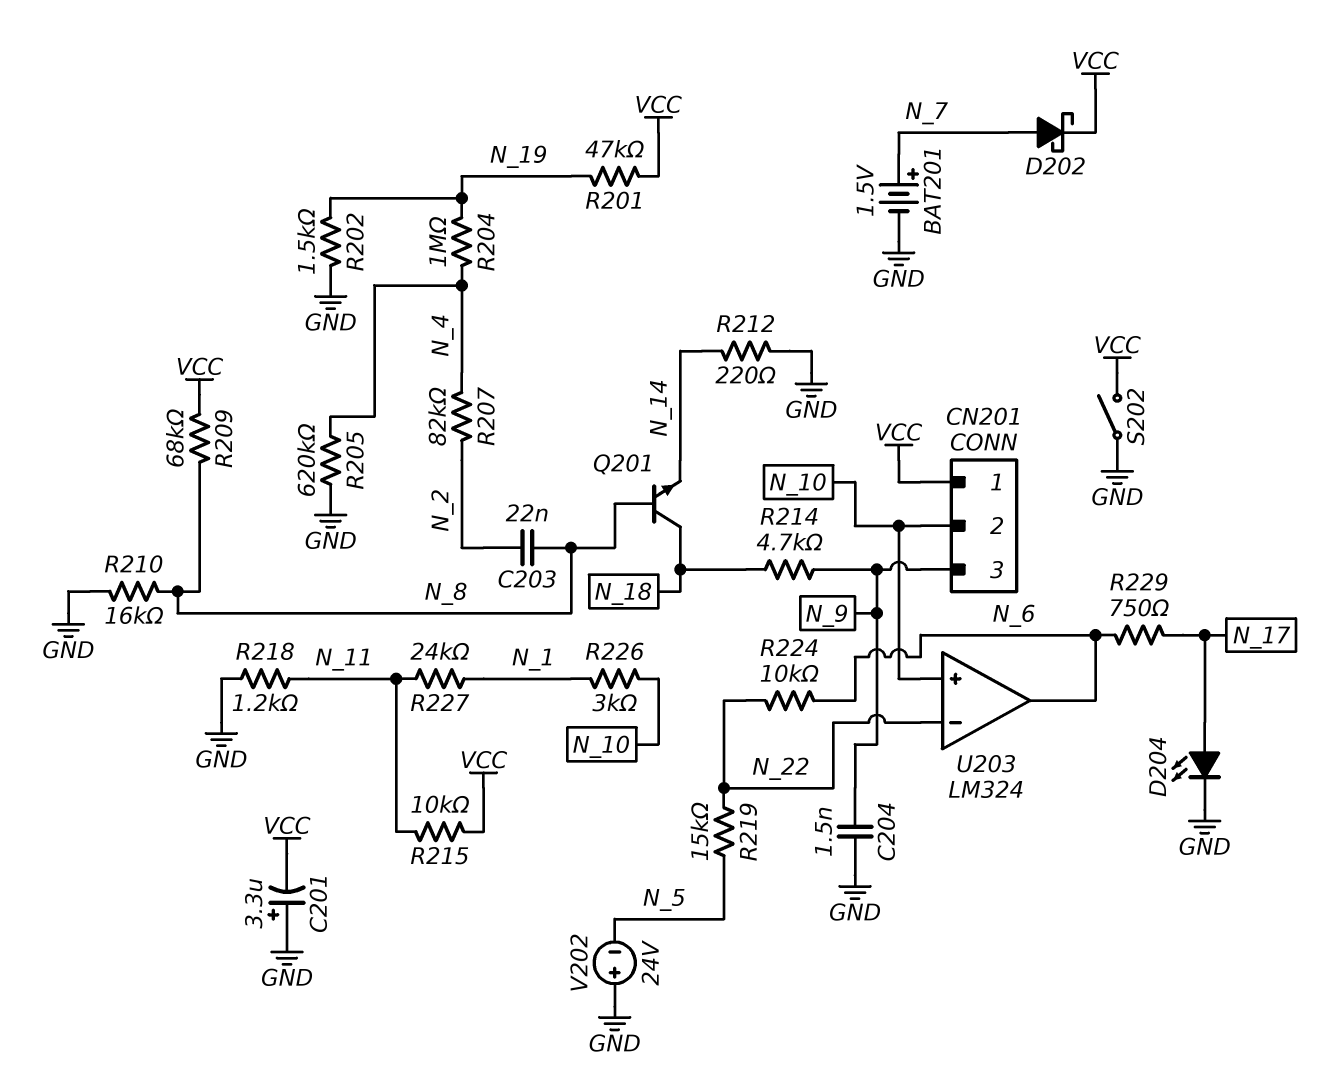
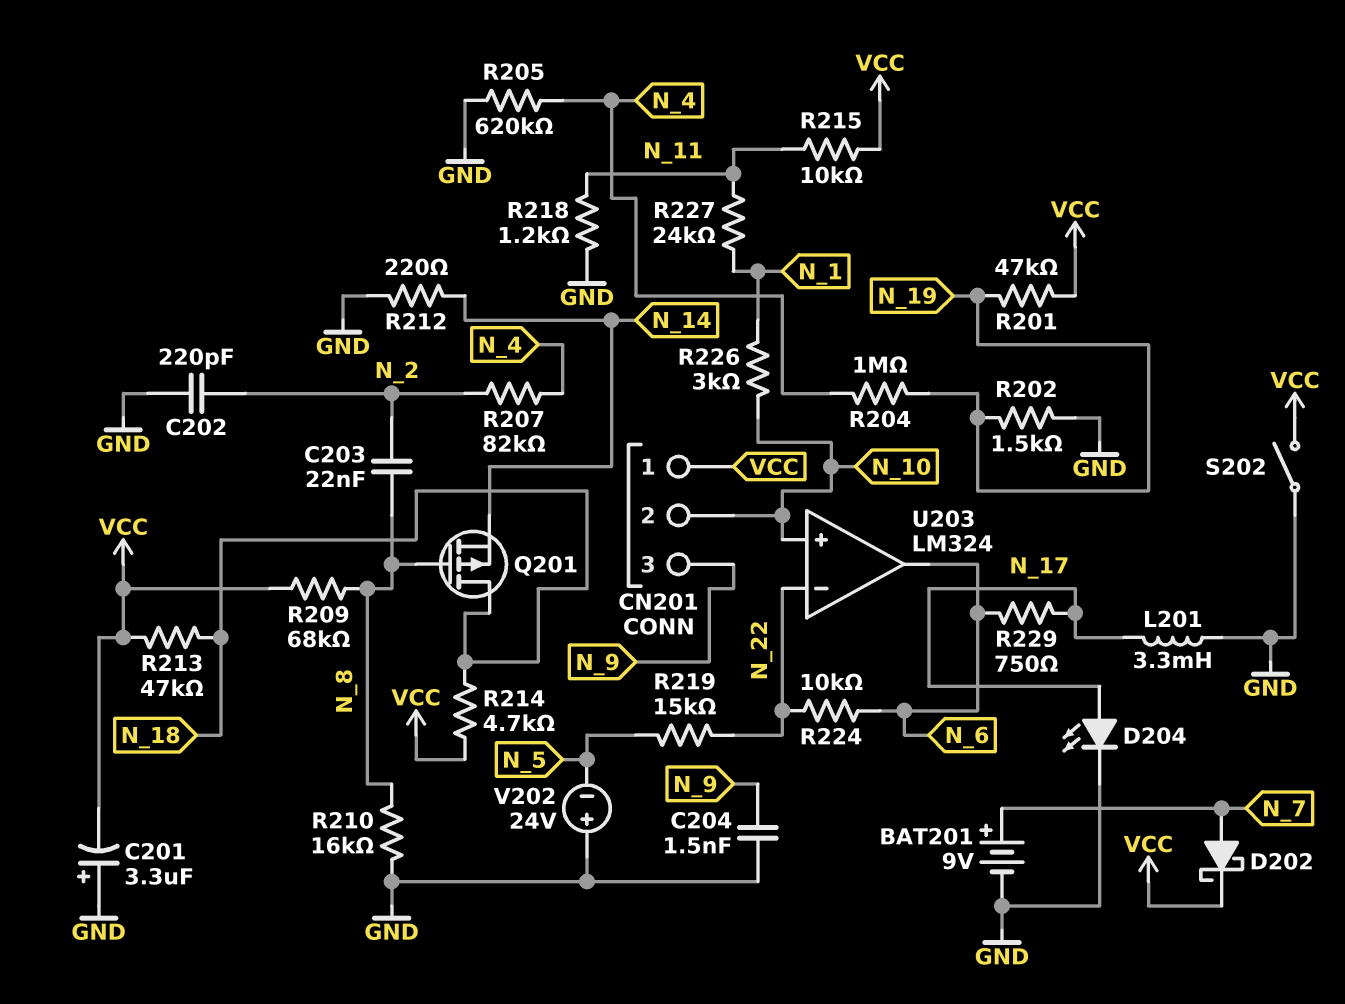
BAT201: 1.5V (plus N_7, minus GND) -> 9V (plus N_7, minus GND)
C202: none -> 220pF (GND, N_2)
L201: none -> 3.3mH (GND, N_17)
Q201: NPN (B N_8, C N_18, E N_14) -> PMOS (G N_8, D N_18, S N_14)
R213: none -> 47k (N_18, VCC)
R214: 4.7k (N_9, N_18) -> 4.7k (N_18, VCC)

